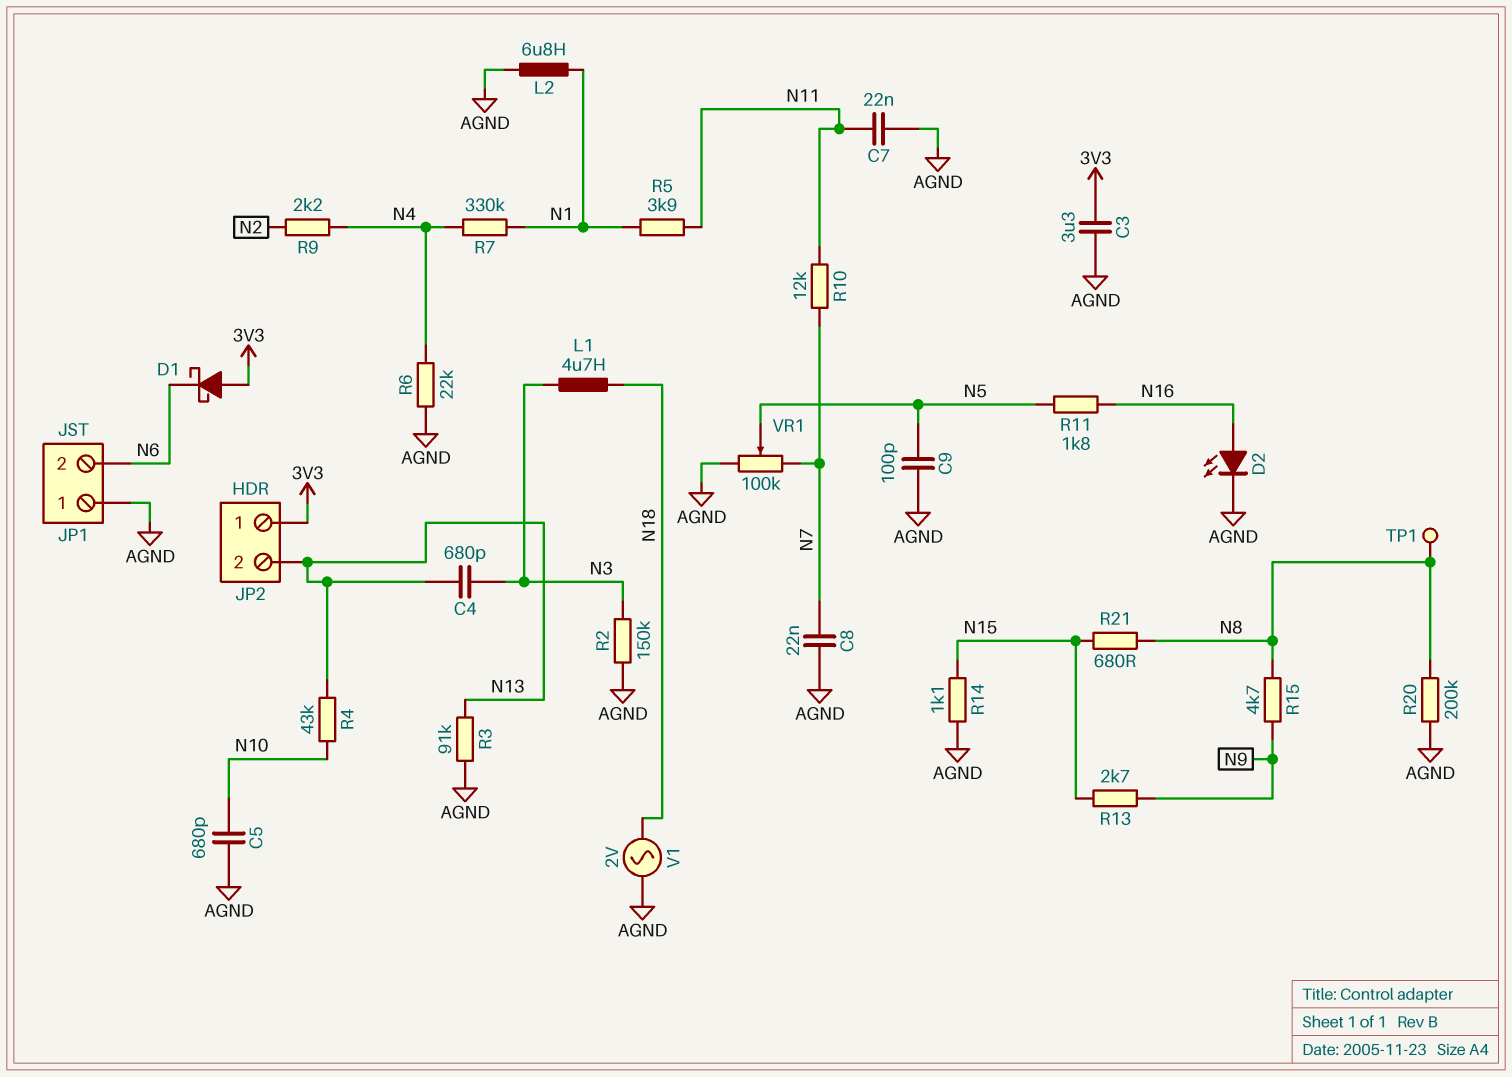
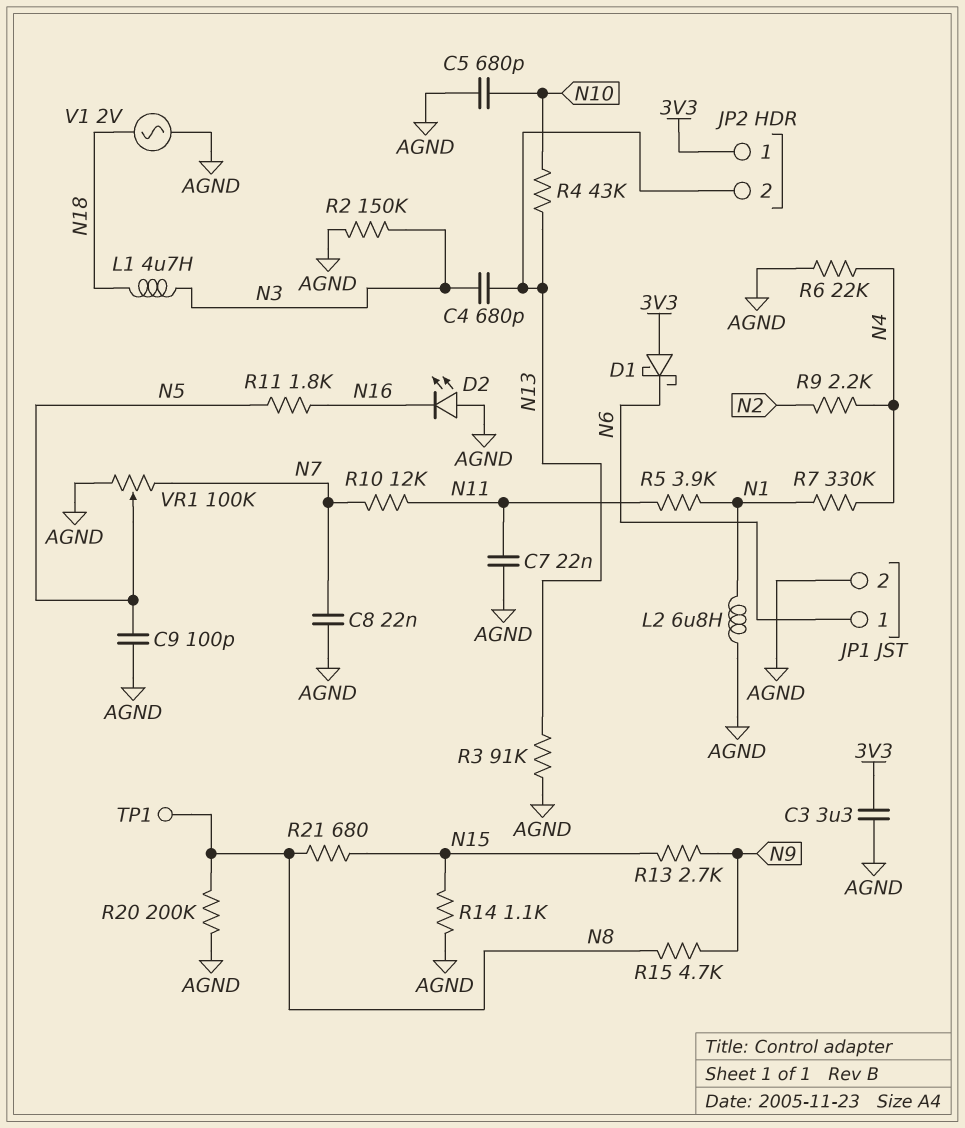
D2: LED (A N16, K AGND) -> LED (A AGND, K N16)
JP1 pin 1: AGND -> N6
JP1 pin 2: N6 -> AGND

